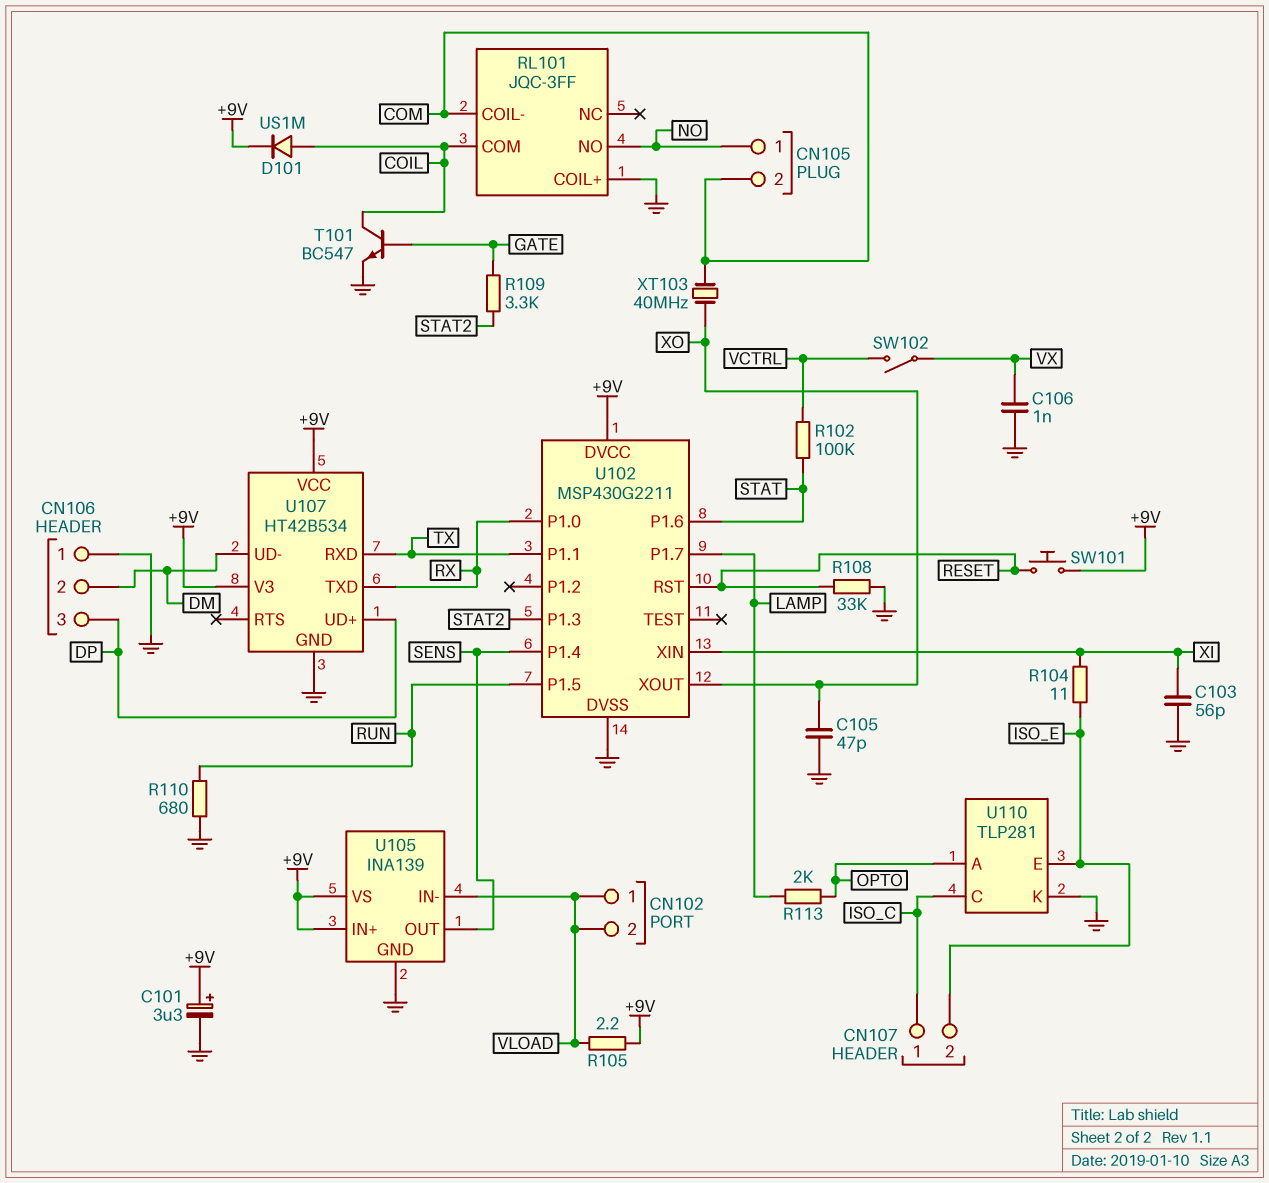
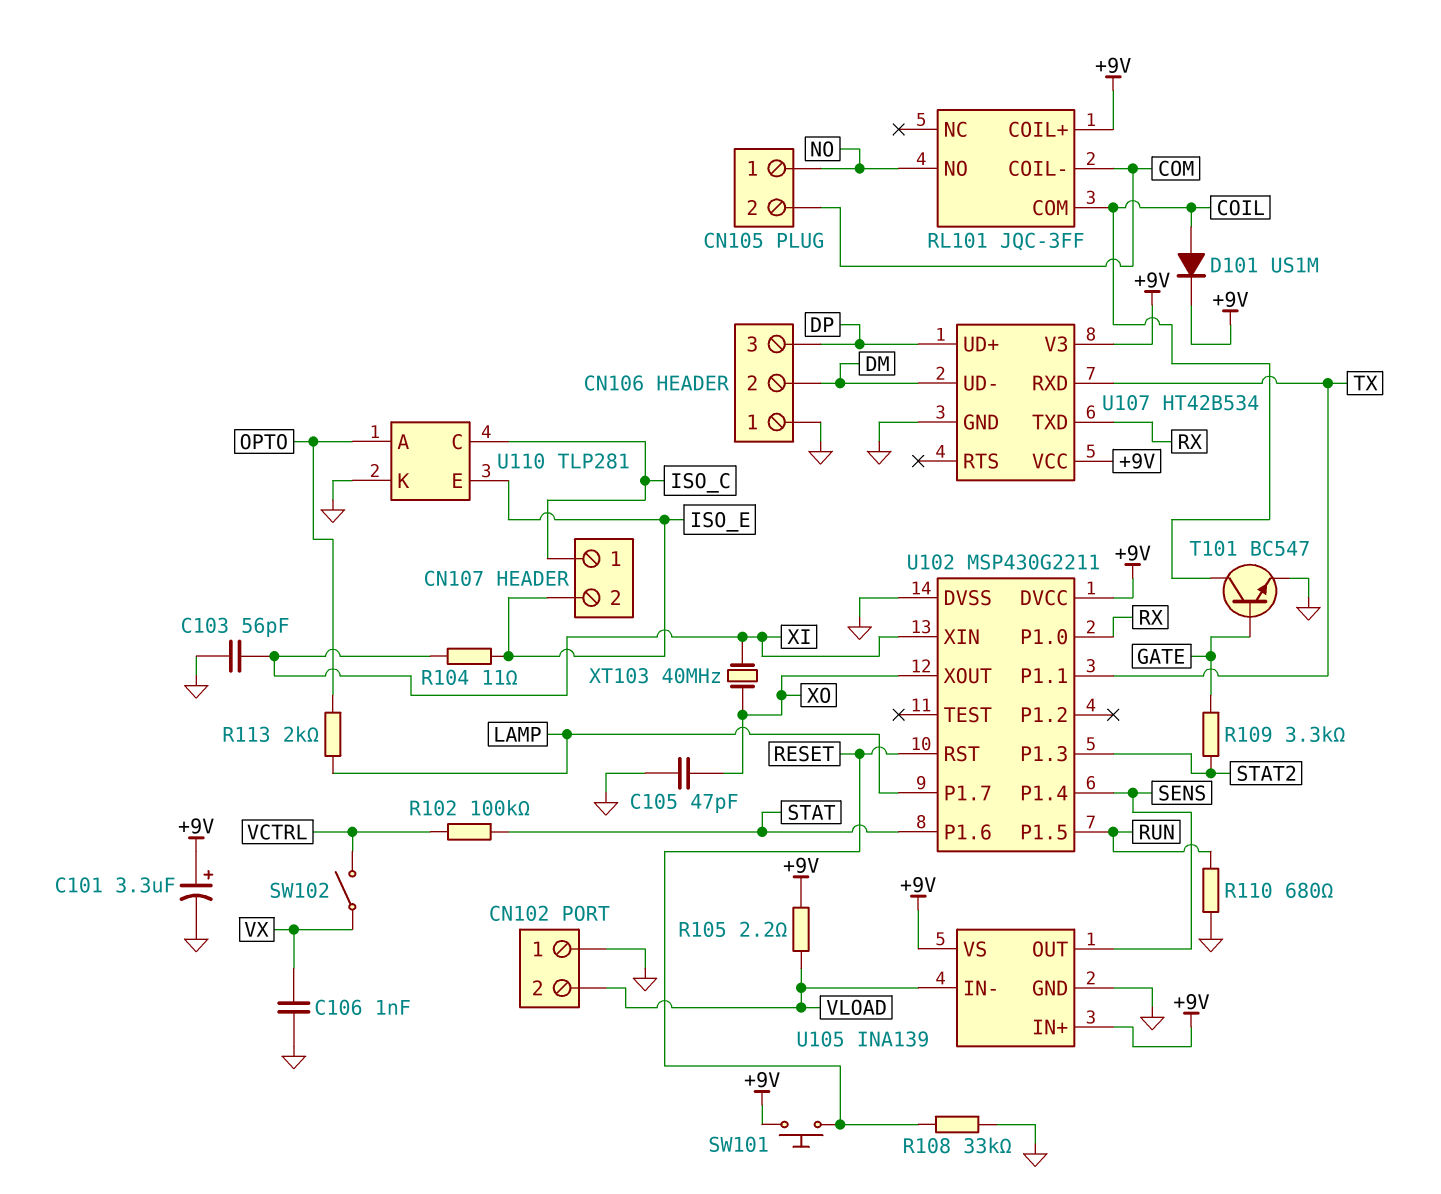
CN102 pin 1: VLOAD -> GND
RL101 pin COIL+: GND -> +9V
XT103: 40MHz (COM, XO) -> 40MHz (XI, XO)

